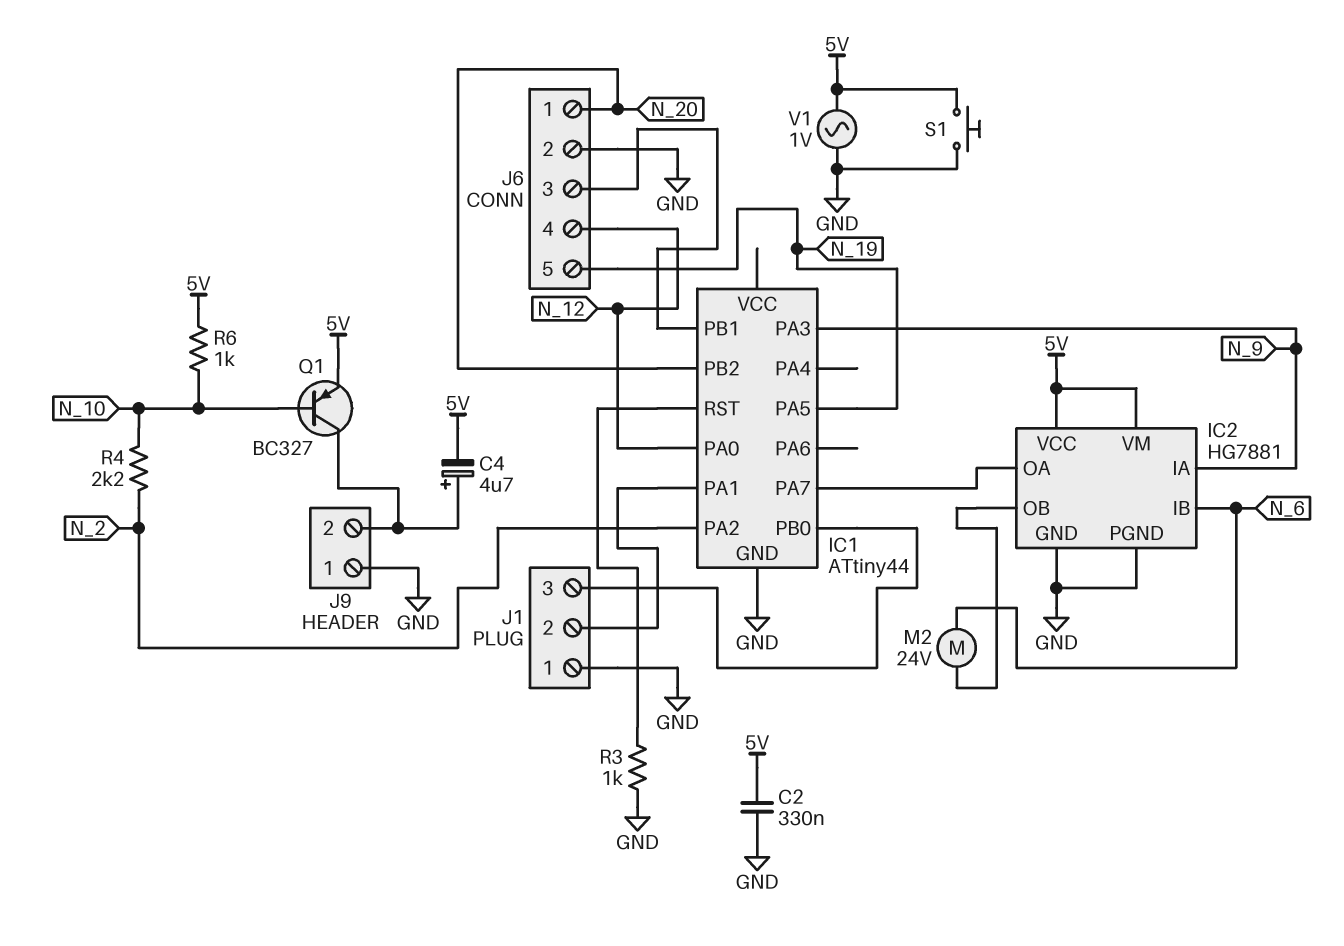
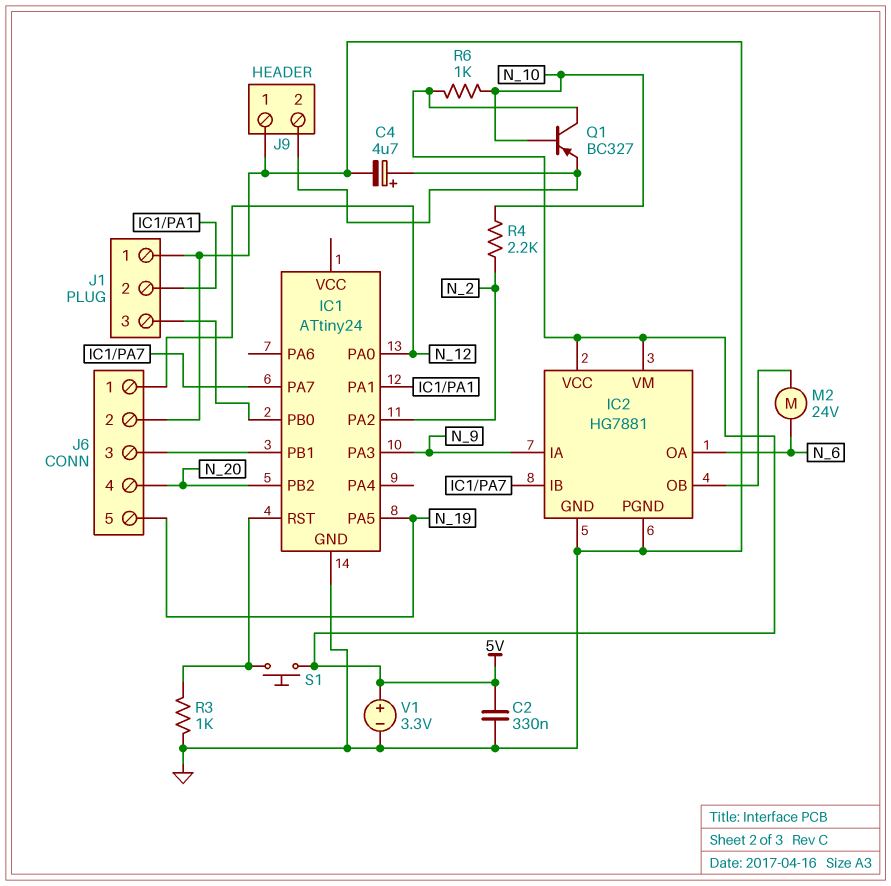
C4: 4.7uF (plus J9/2, minus 5V) -> 4.7uF (plus J9/2, minus GND)
IC1: ATtiny44 -> ATtiny24
IC2 pin IB: N_6 -> IC1/PA7
IC2 pin OA: IC1/PA7 -> N_6
J6 pin 1: N_20 -> N_12
J6 pin 4: N_12 -> N_20
Q1: PNP BC327 (B N_10, C J9/2, E 5V) -> PNP BC327 (B N_10, C 5V, E J9/2)
S1: button (5V, GND) -> button (5V, IC1/RST)
V1: AC 1V (5V, GND) -> 3.3V (plus 5V, minus GND)

